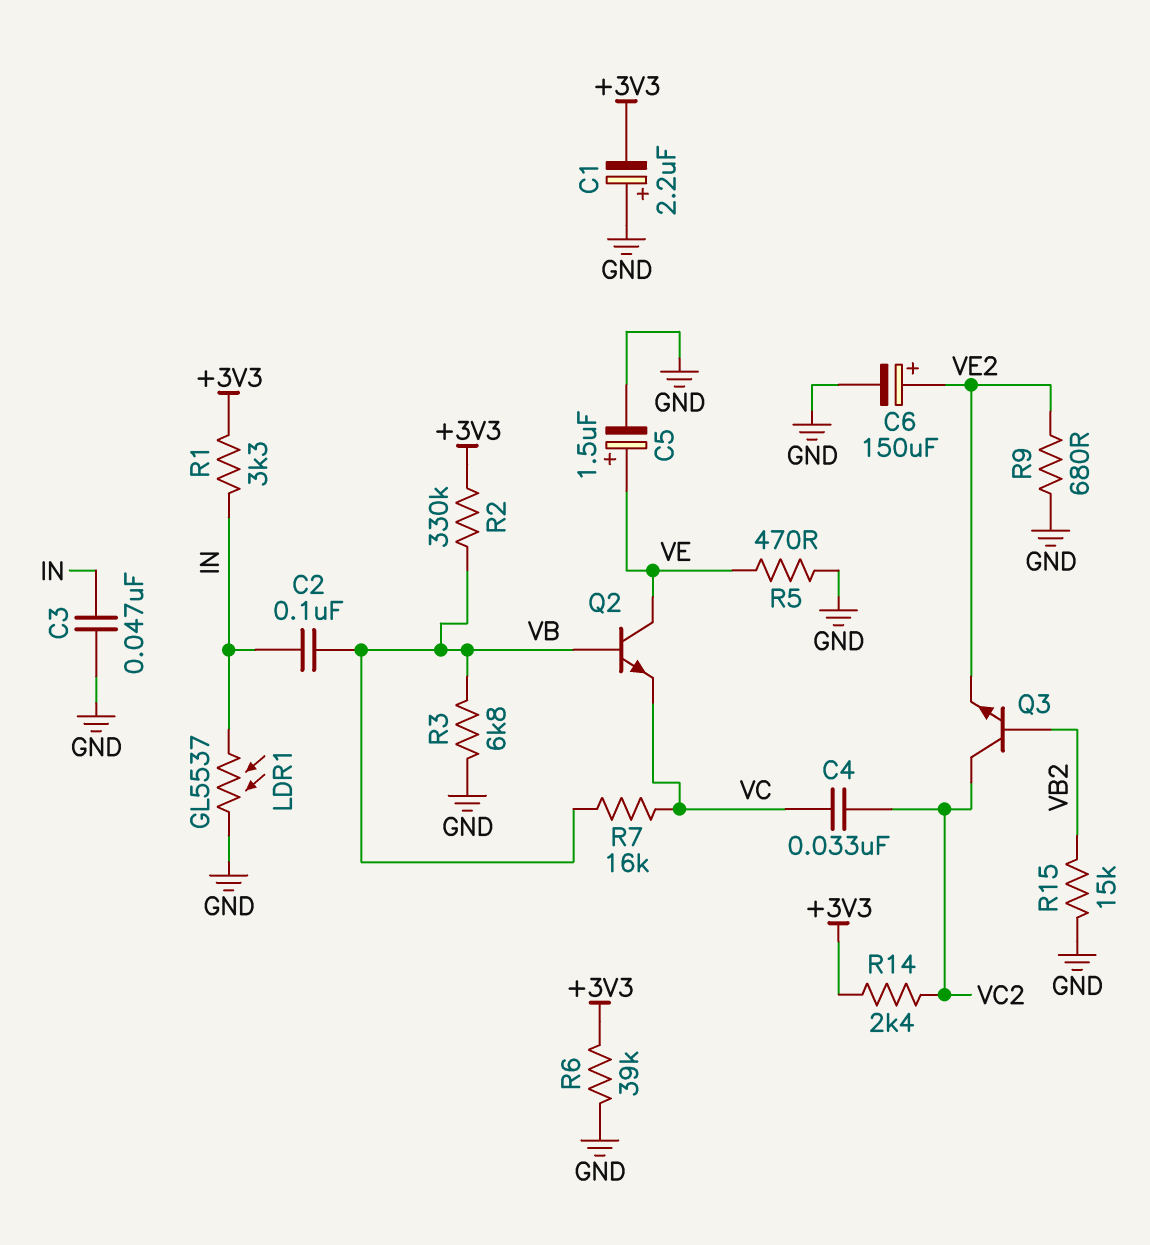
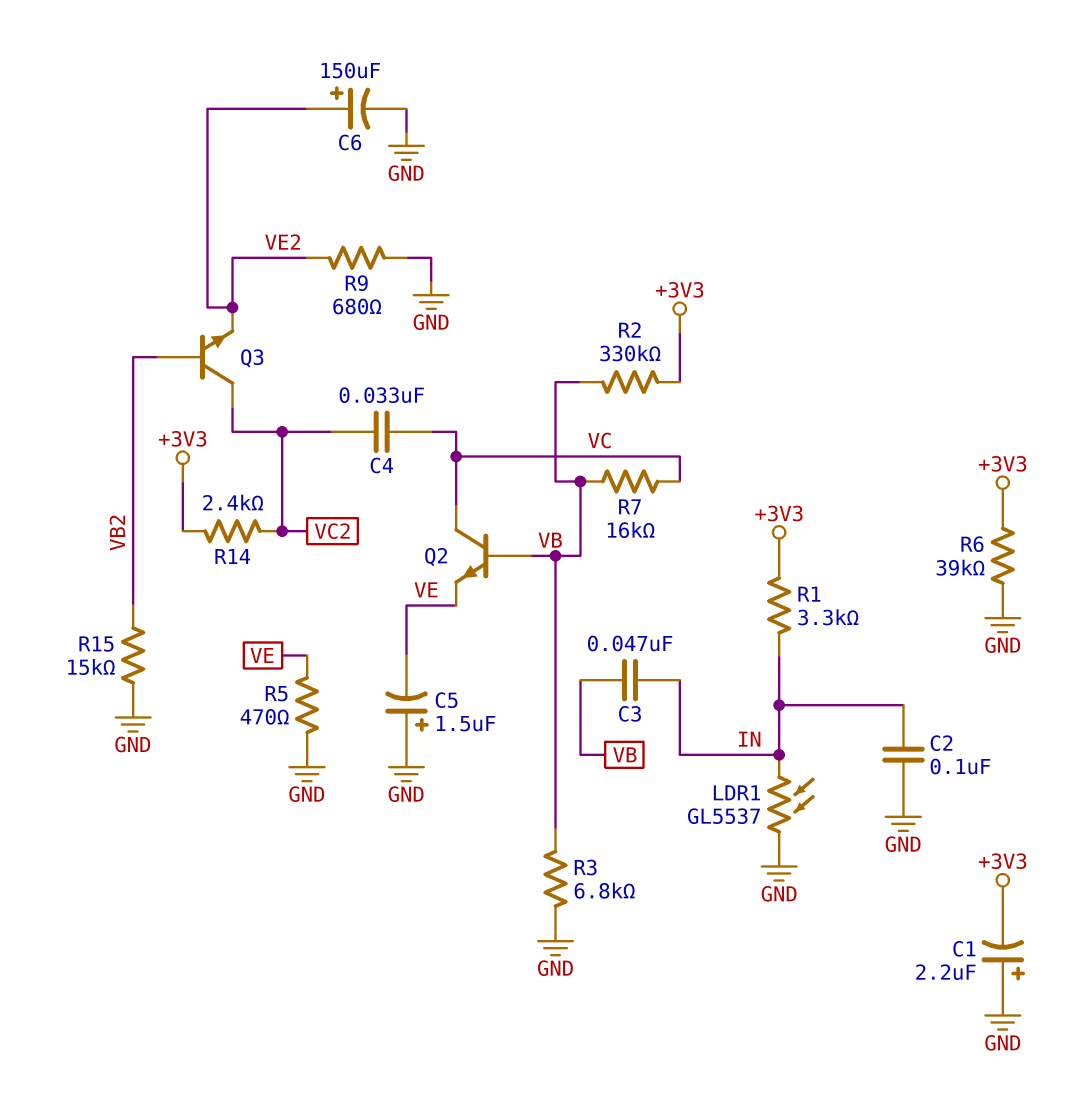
C2: 100nF (IN, VB) -> 100nF (GND, IN)
C3: 47nF (GND, IN) -> 47nF (IN, VB)
C5: 1.5uF (plus VE, minus GND) -> 1.5uF (plus GND, minus VE)
Q2: NPN (B VB, C VE, E VC) -> NPN (B VB, C VC, E VE)

